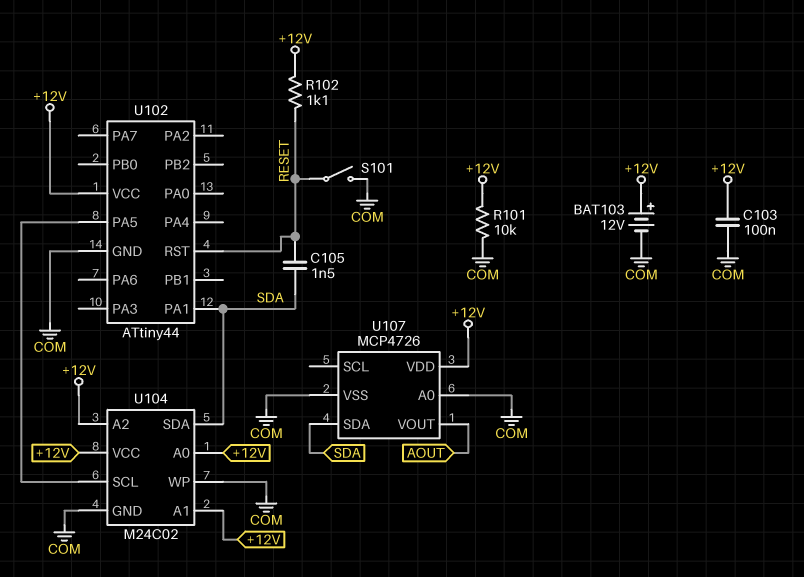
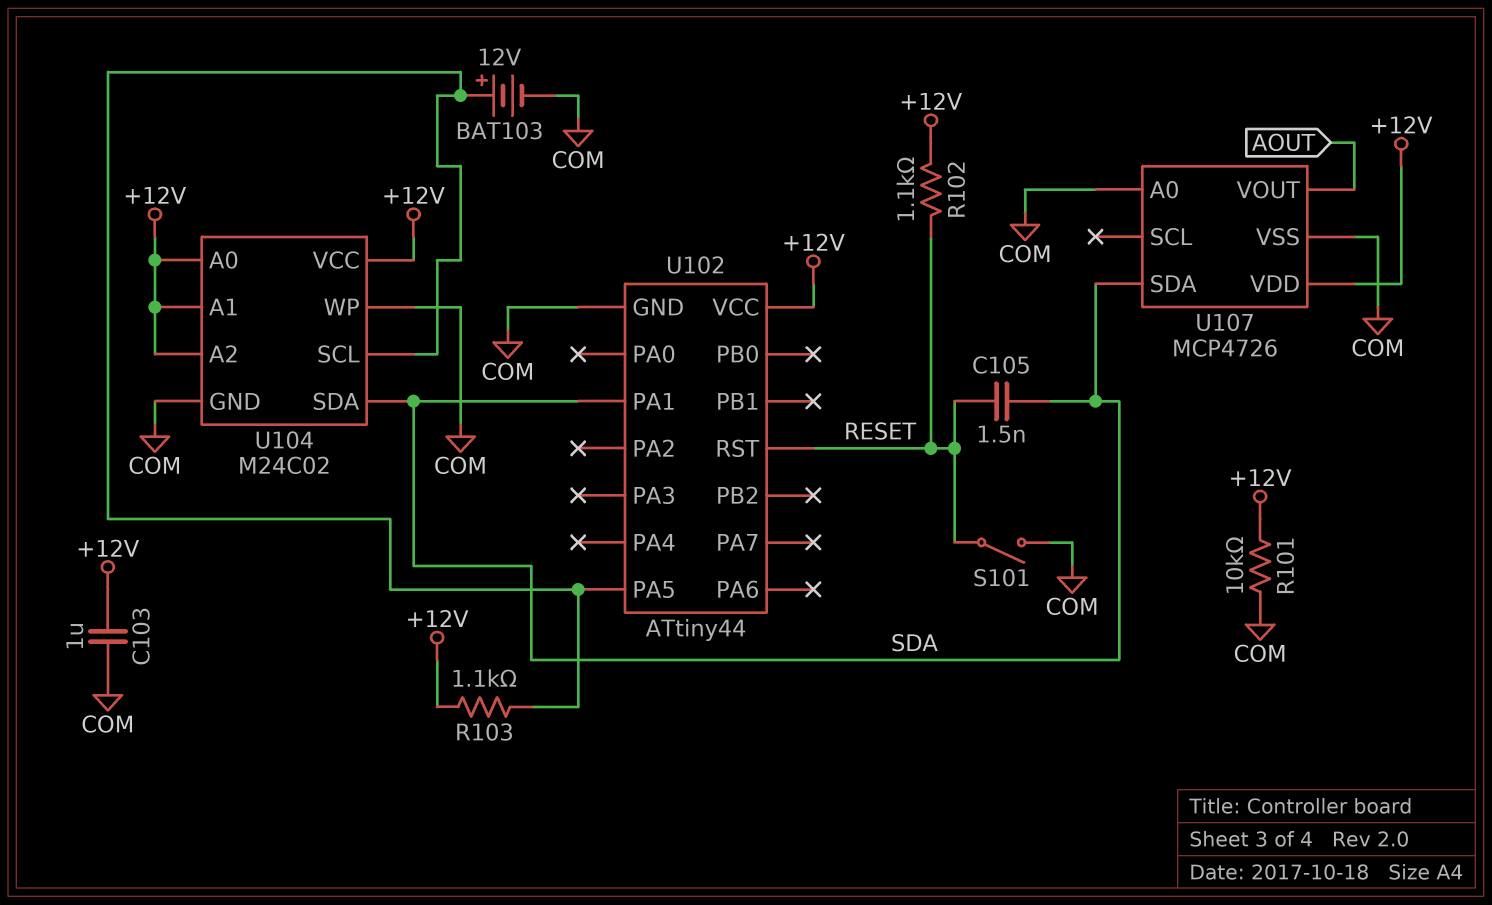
BAT103: 12V (plus +12V, minus COM) -> 12V (plus U102/PA5, minus COM)
C103: 100nF (+12V, COM) -> 1uF (+12V, COM)
R103: none -> 1.1k (+12V, U102/PA5)

